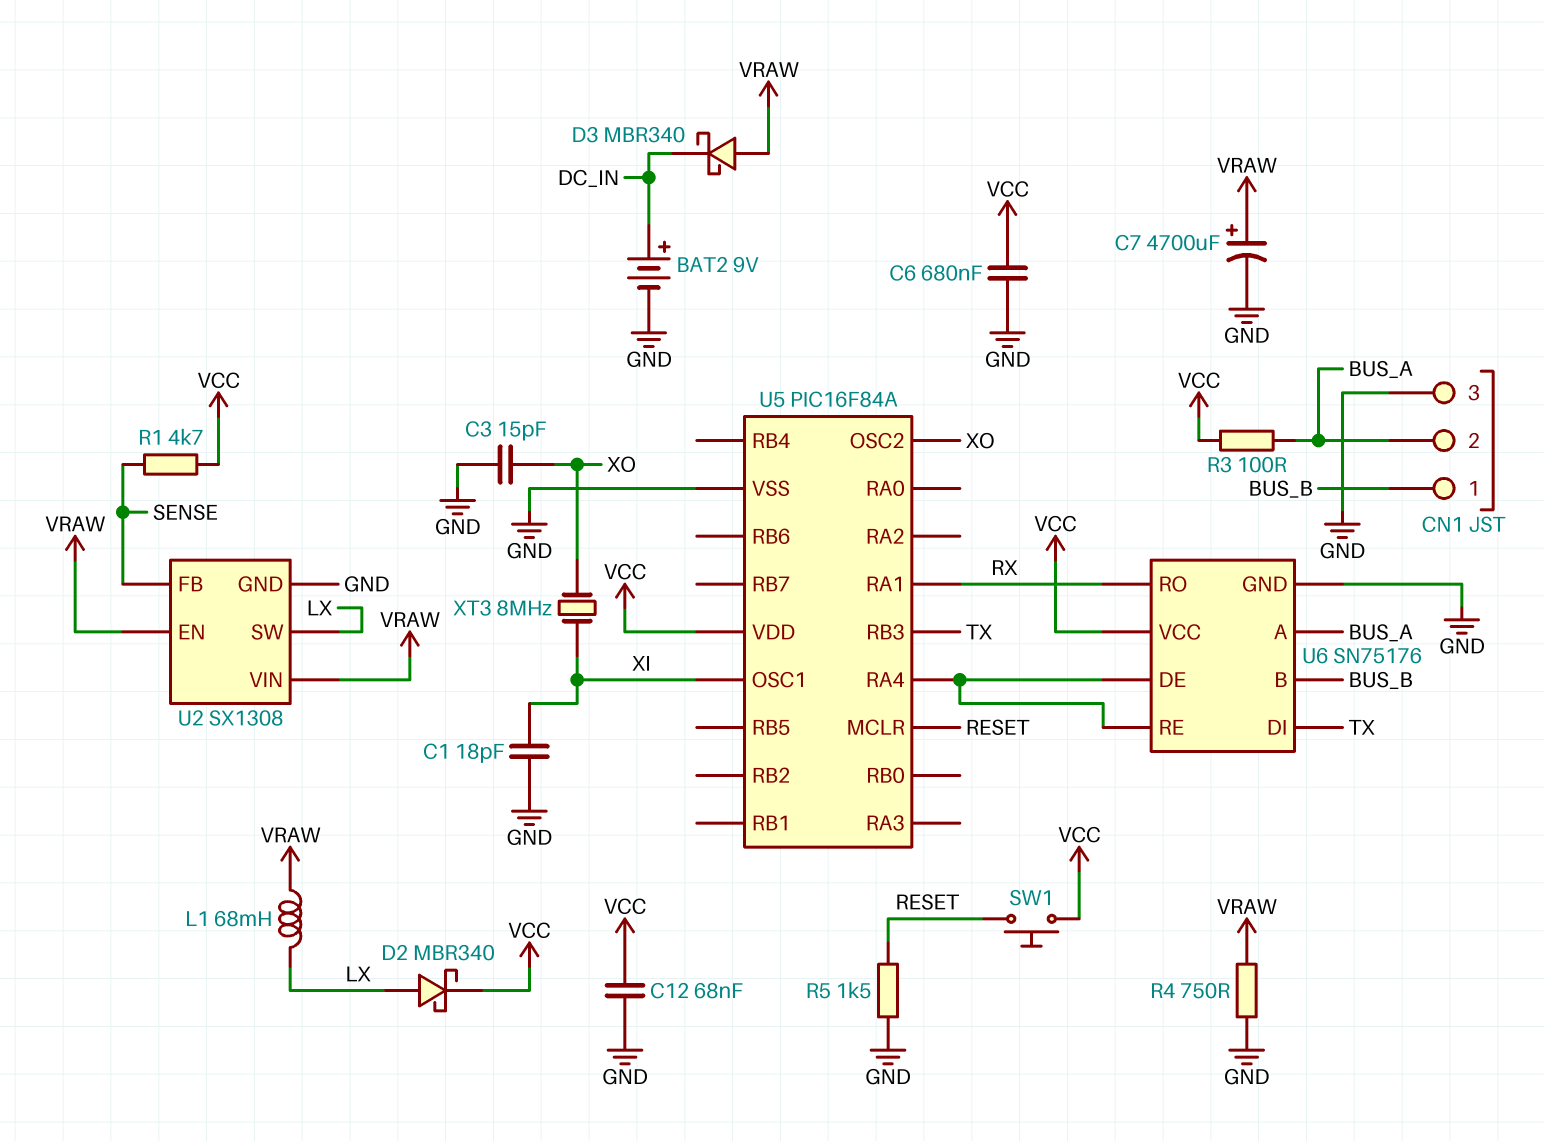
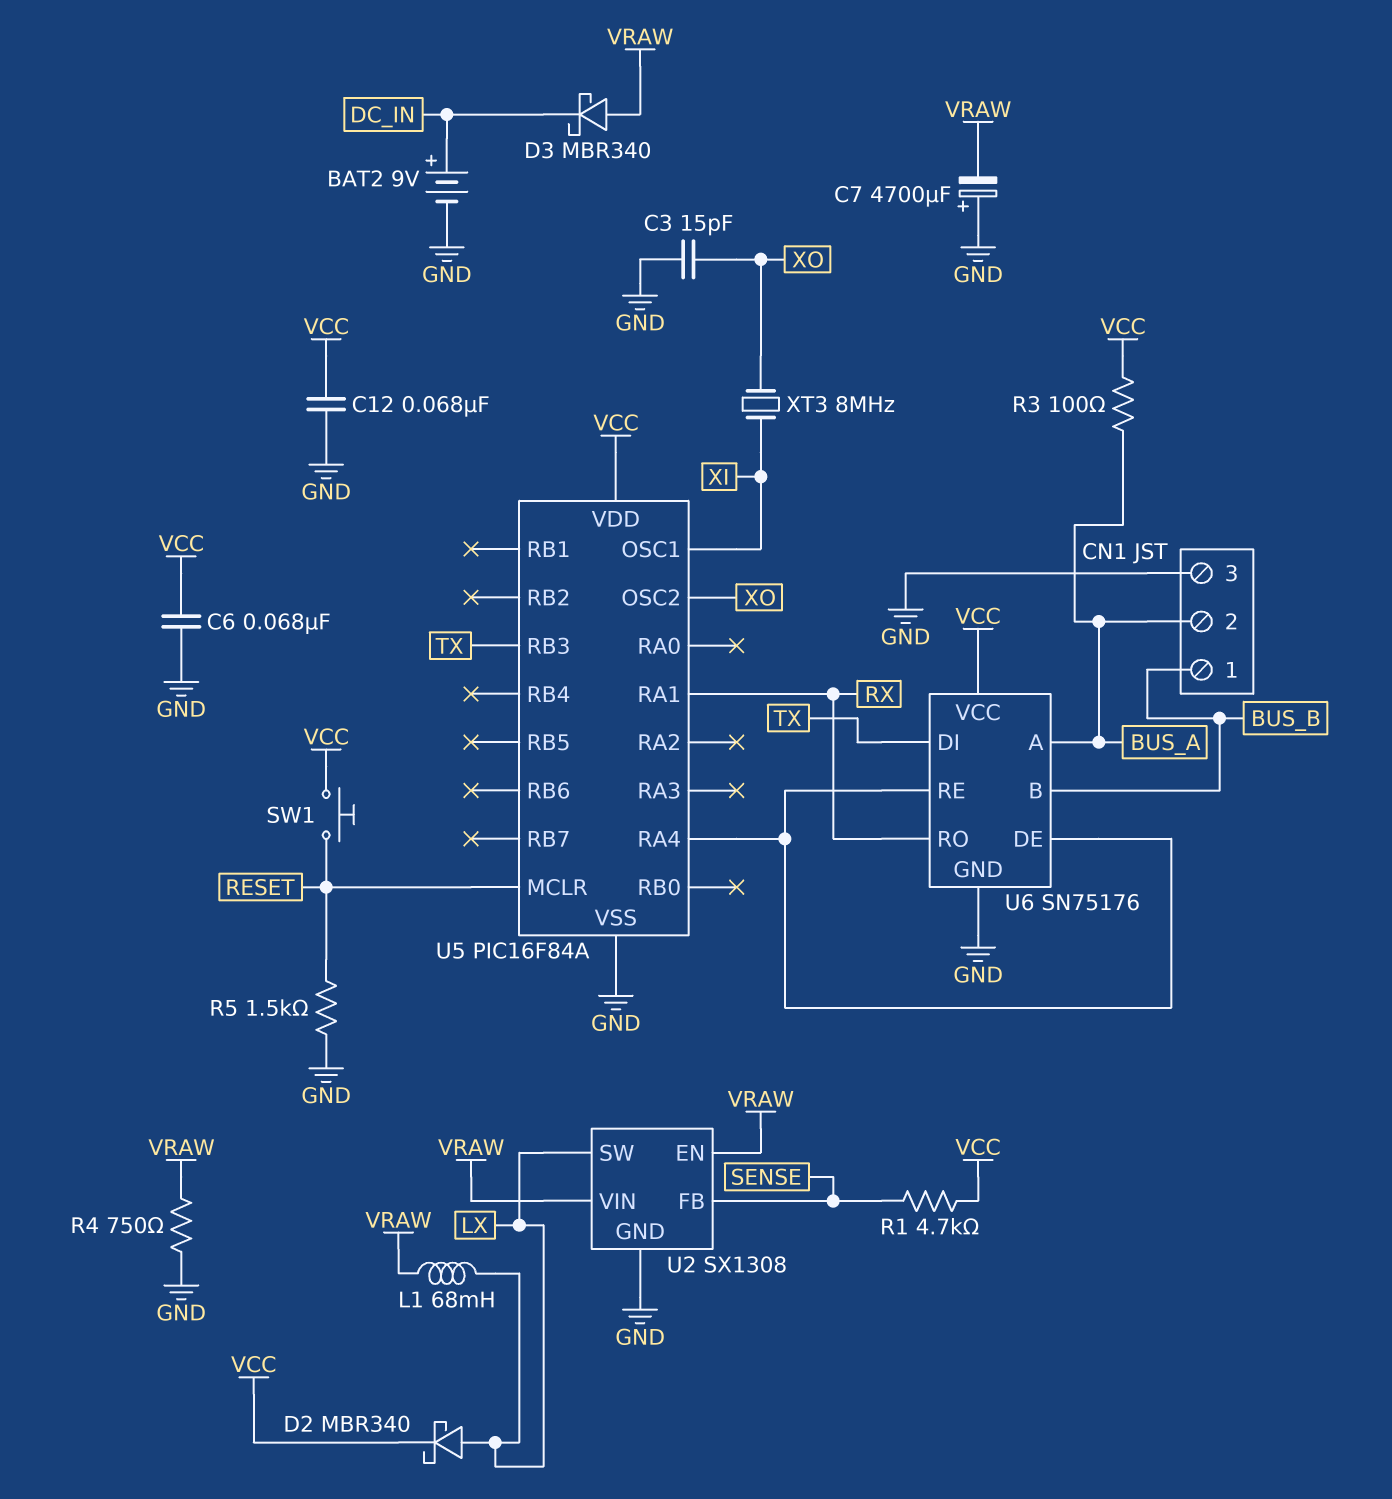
C1: 18pF (GND, XI) -> none
C6: 680nF (GND, VCC) -> 68nF (GND, VCC)
C7: 4700uF (plus VRAW, minus GND) -> 4700uF (plus GND, minus VRAW)

